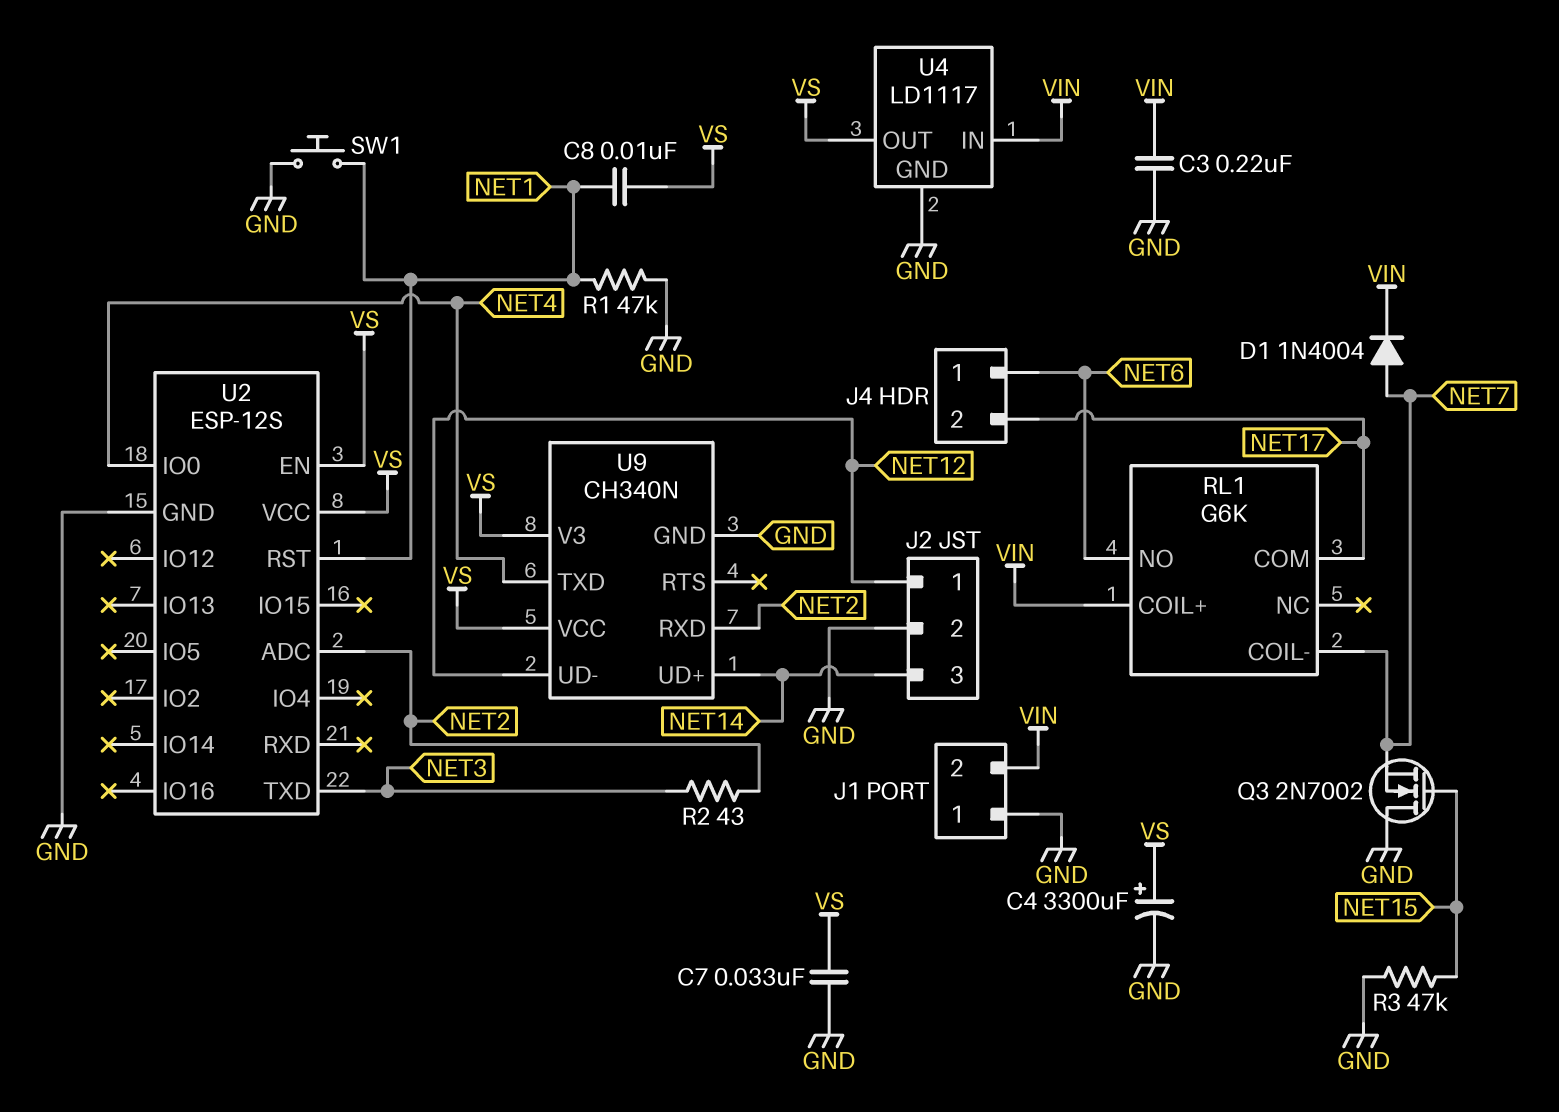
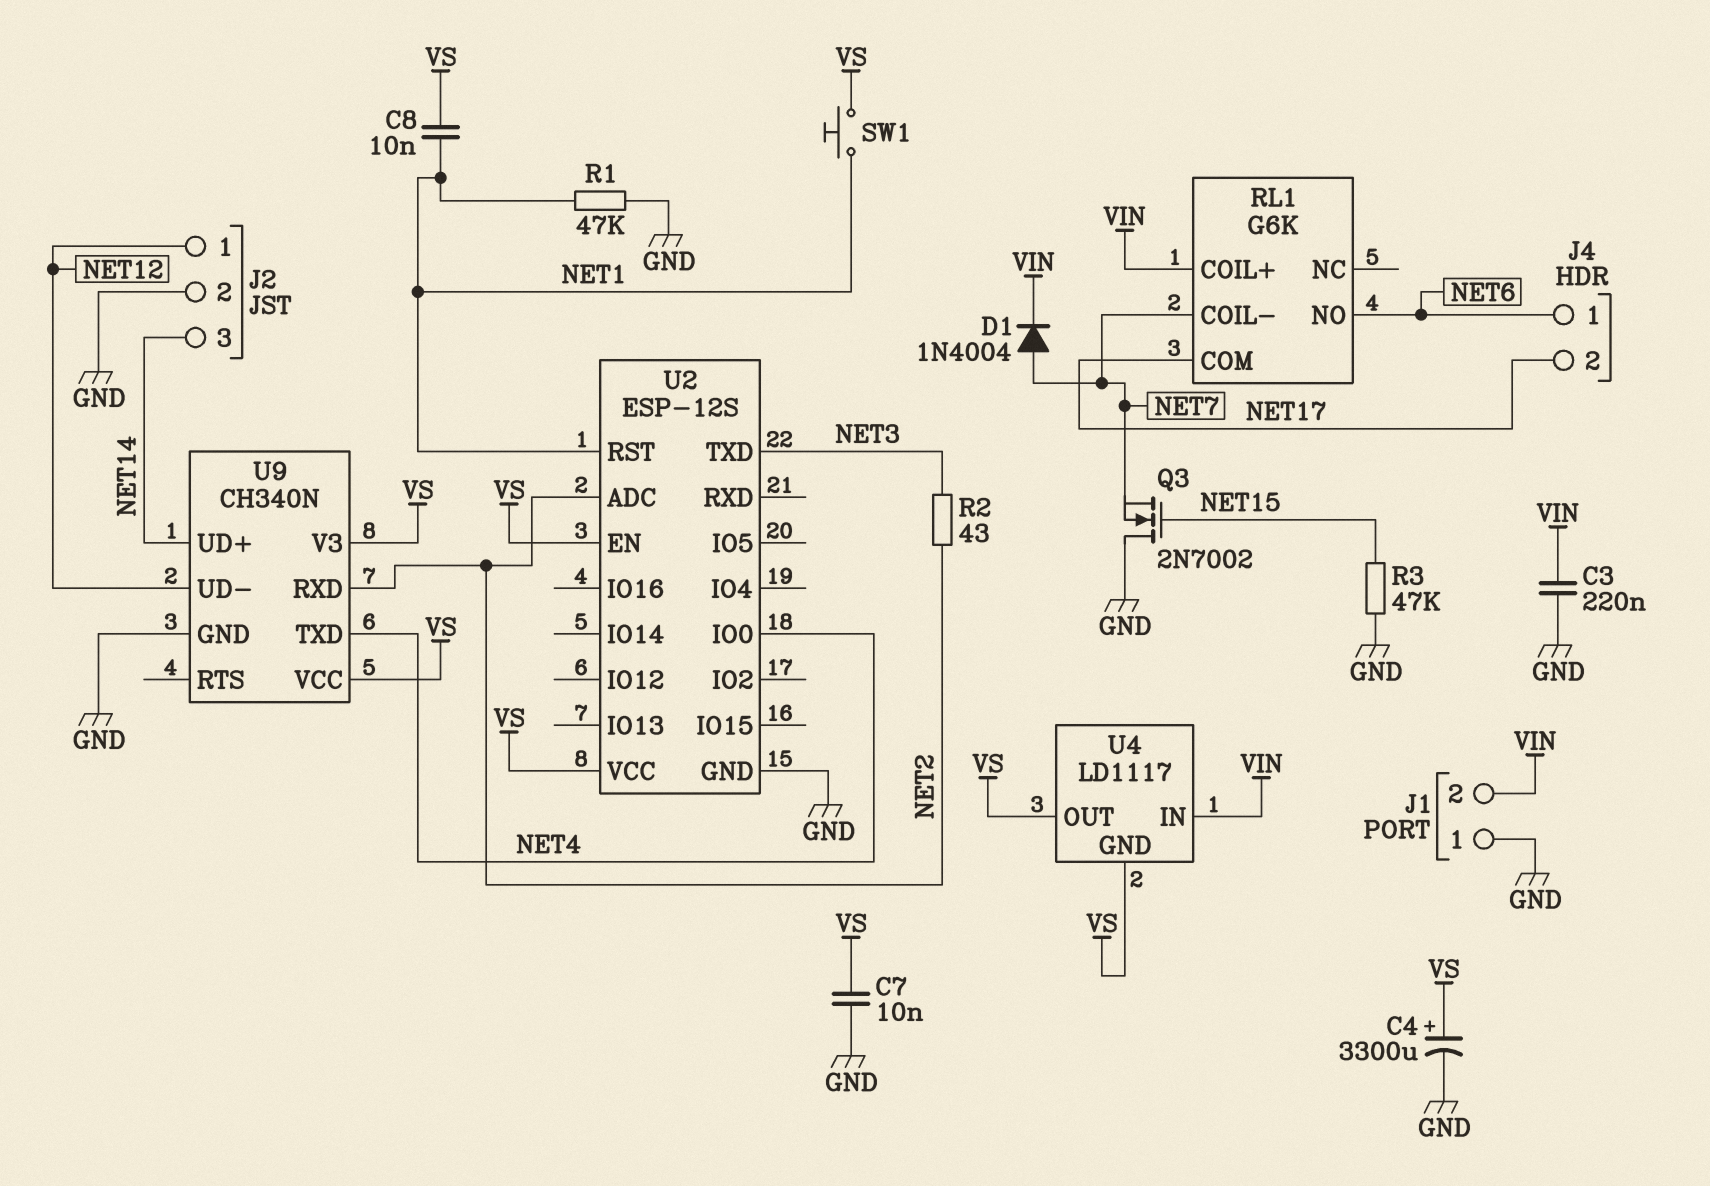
C7: 33nF (GND, VS) -> 10nF (GND, VS)
SW1: button (GND, NET1) -> button (NET1, VS)
U4 pin GND: GND -> VS

